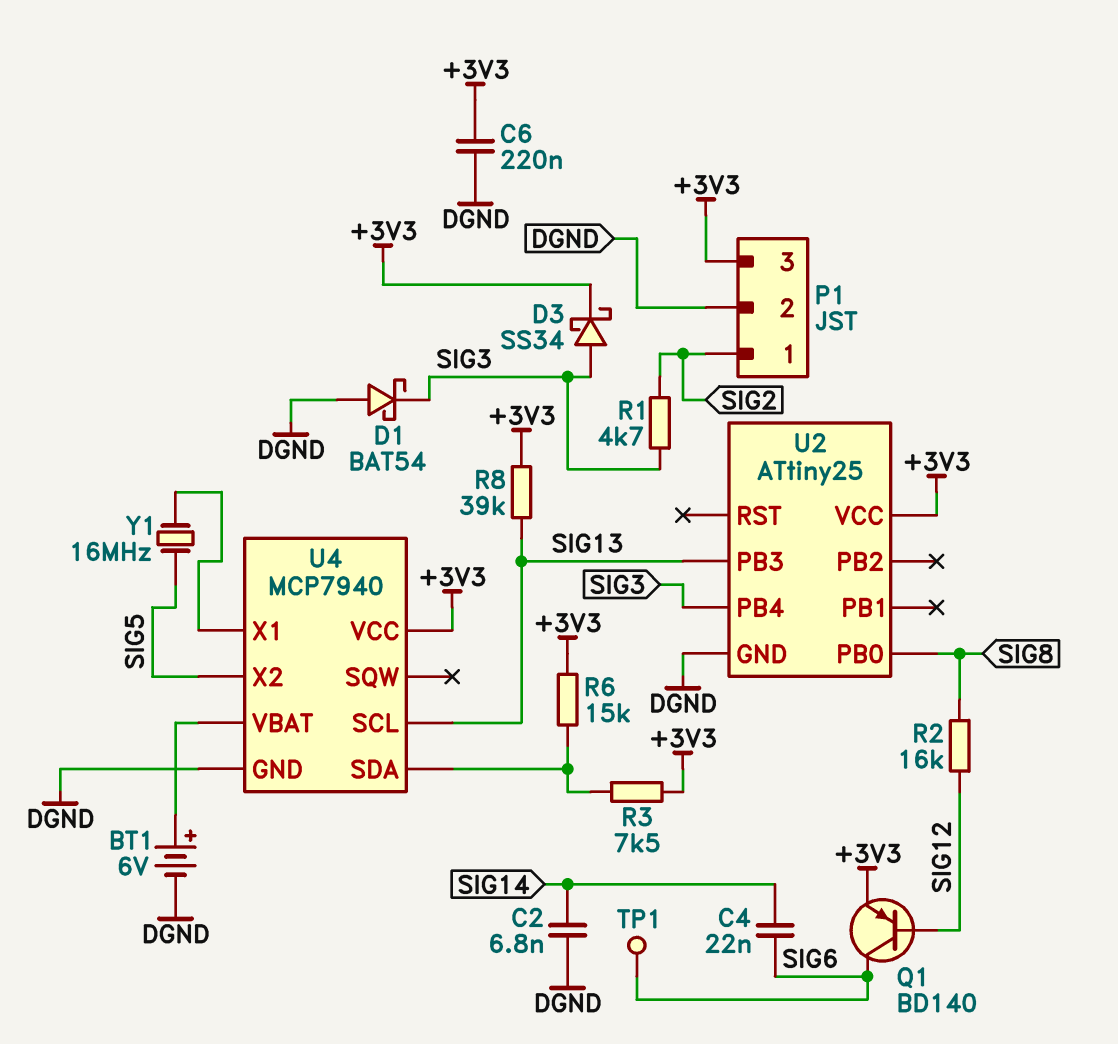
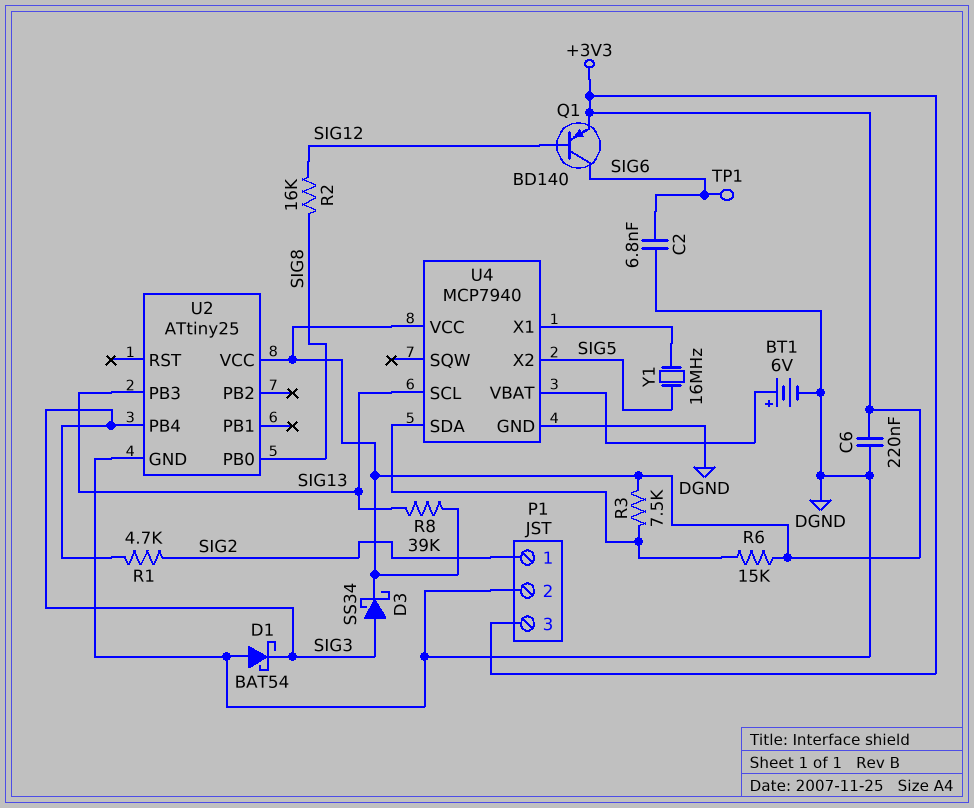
C2: 6.8nF (DGND, SIG14) -> 6.8nF (DGND, SIG6)
C4: 22nF (SIG6, SIG14) -> none

